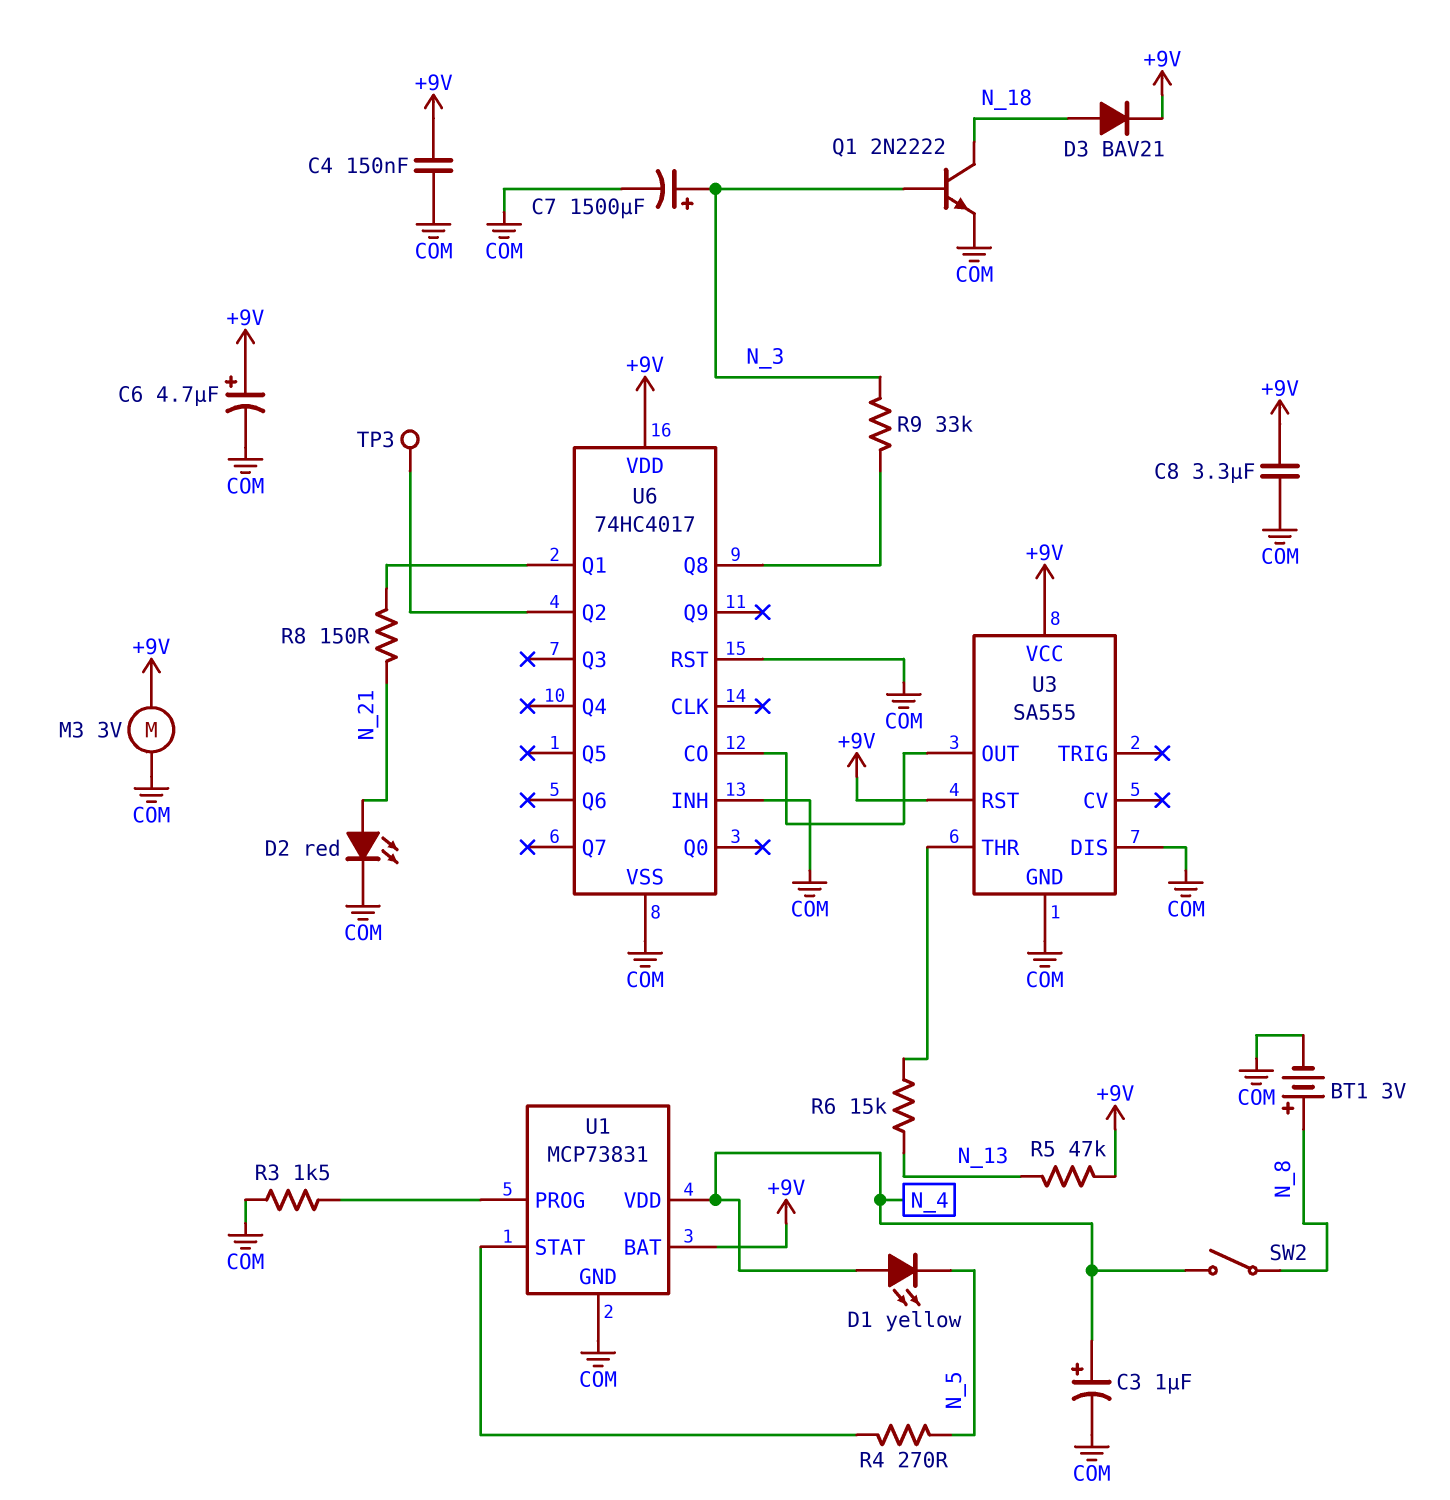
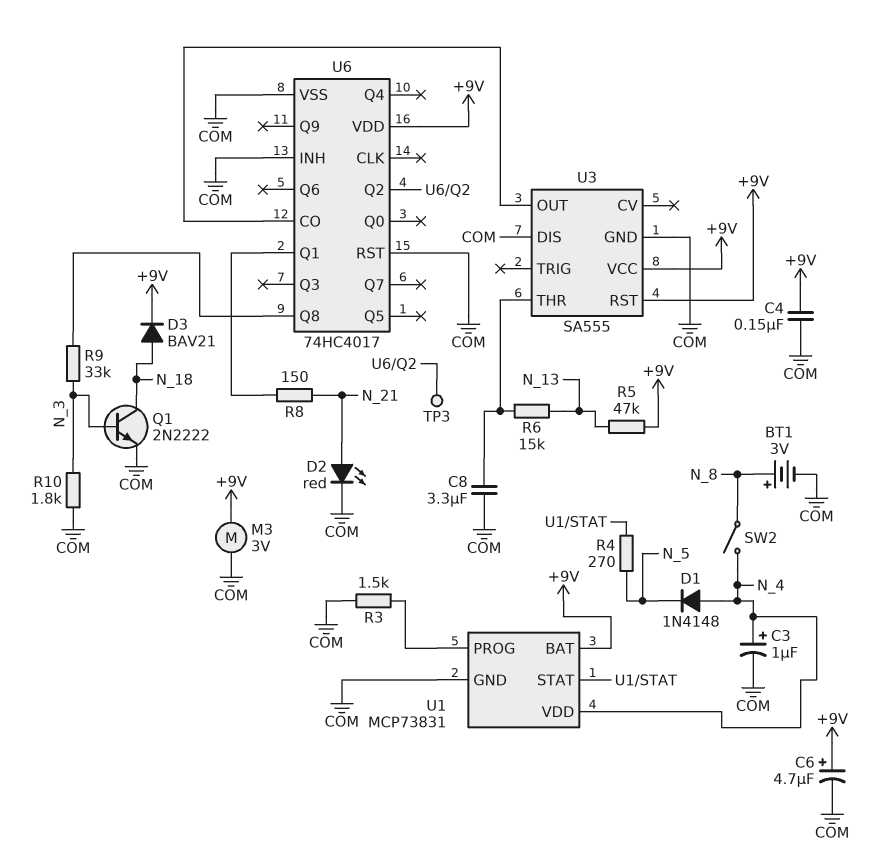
C7: 1500uF (plus N_3, minus COM) -> none
C8: 3.3uF (+9V, COM) -> 3.3uF (COM, U3/THR)
D1: LED yellow (A N_4, K N_5) -> diode 1N4148 (A N_4, K N_5)
R10: none -> 1.8k (COM, N_3)

